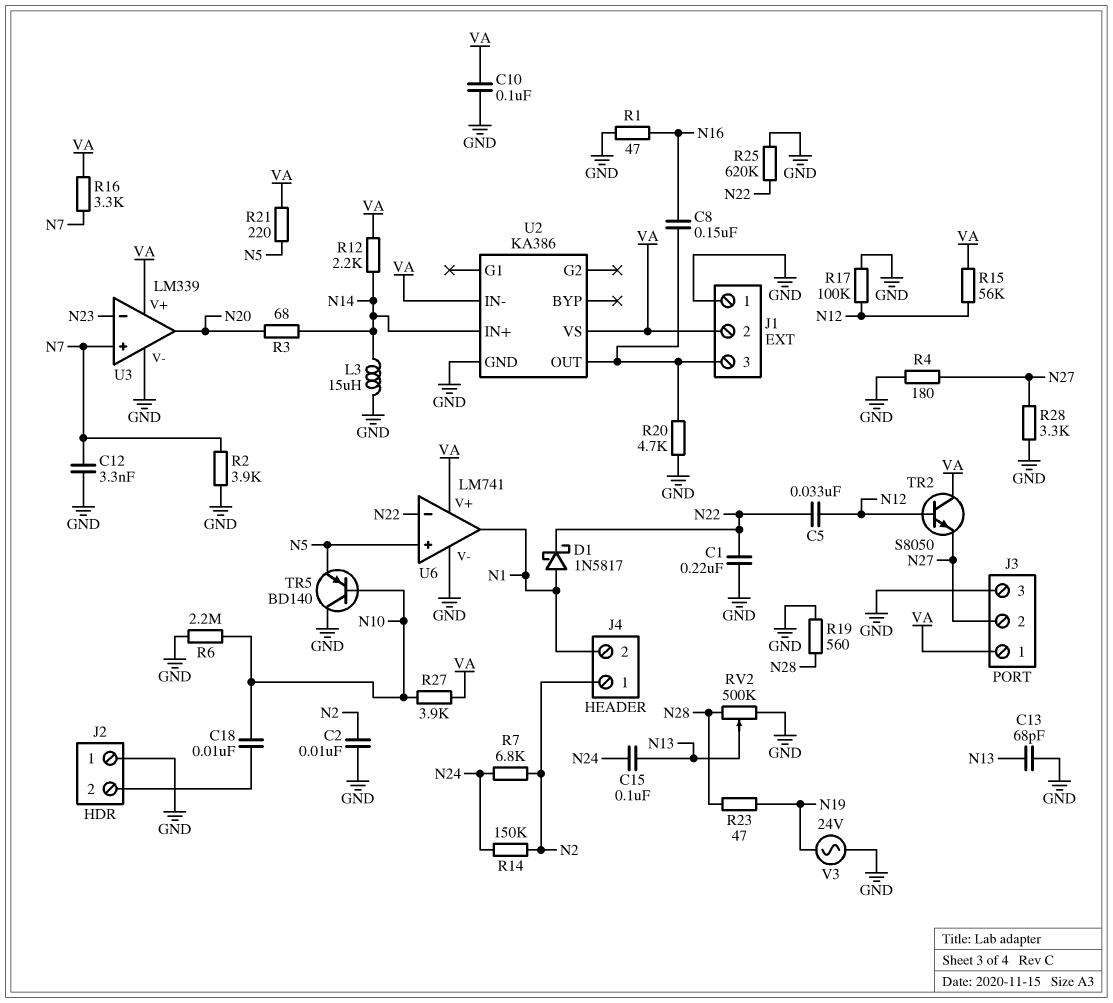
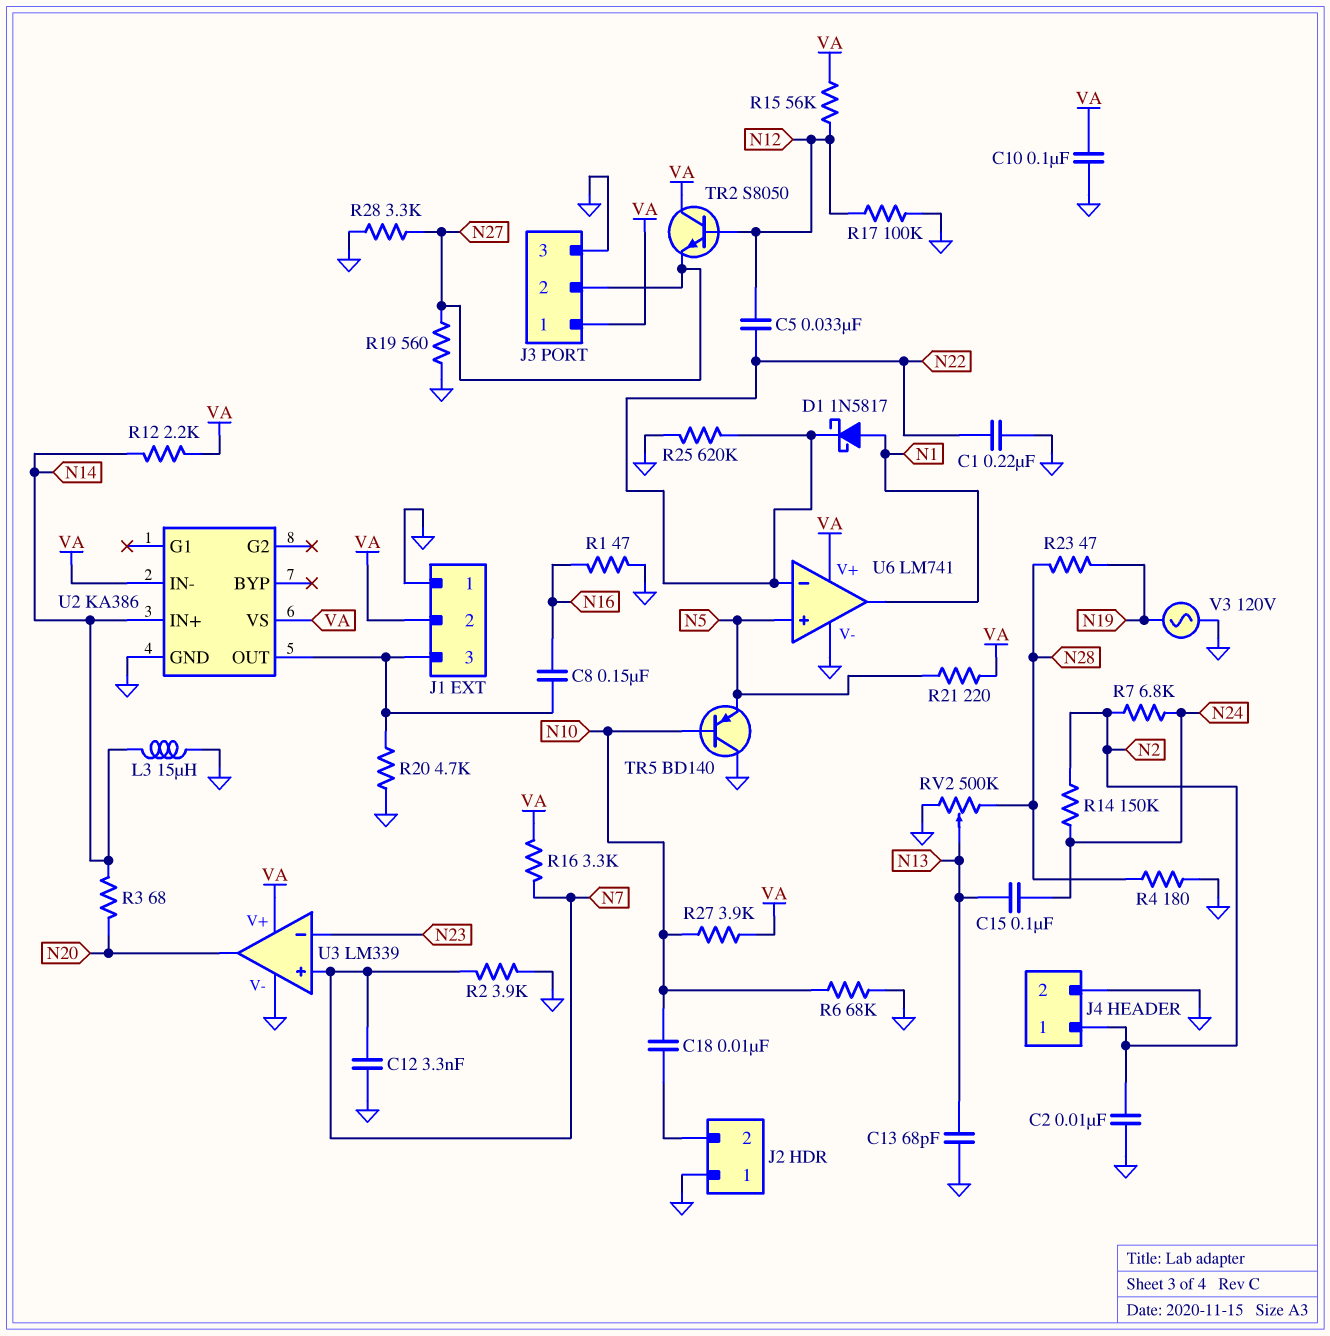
J4 pin 2: N1 -> GND
R4: 180 (GND, N27) -> 180 (GND, N28)
R6: 2.2M (GND, N10) -> 68k (GND, N10)
R19: 560 (GND, N28) -> 560 (GND, N27)
V3: AC 24V (GND, N19) -> AC 120V (GND, N19)

